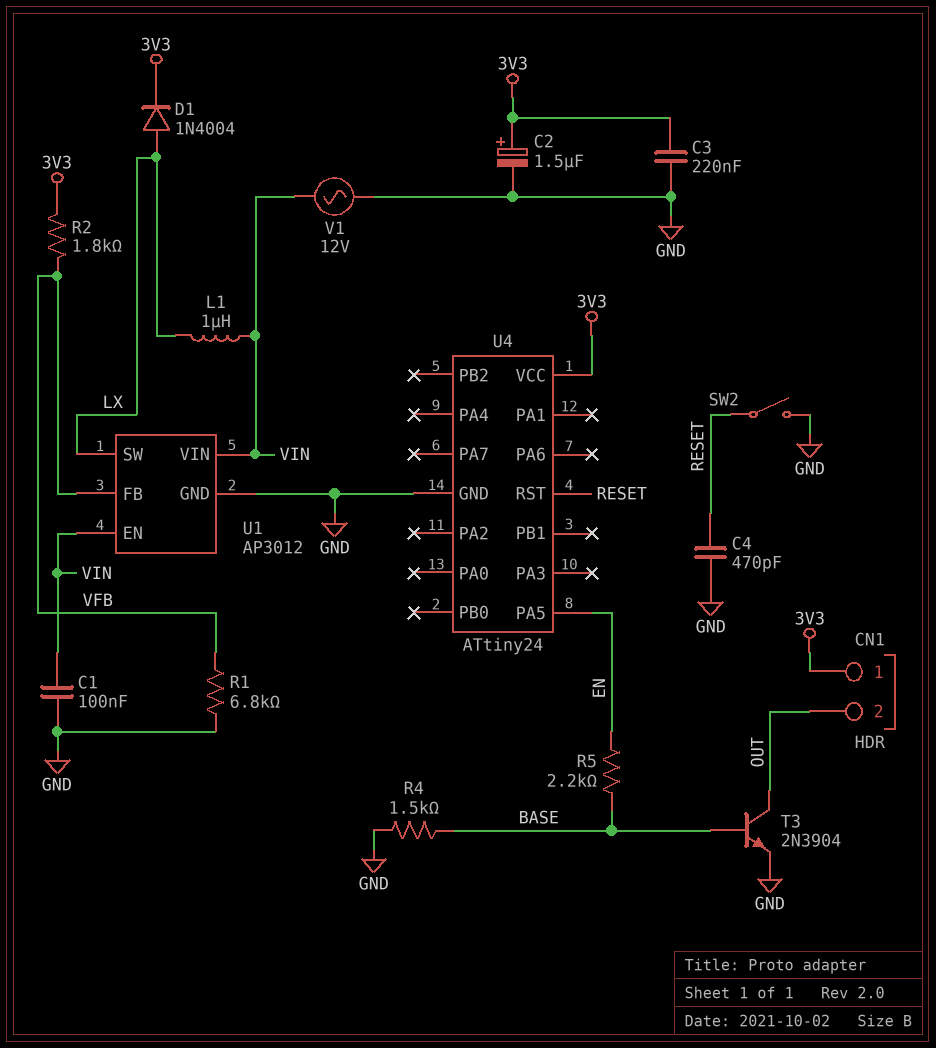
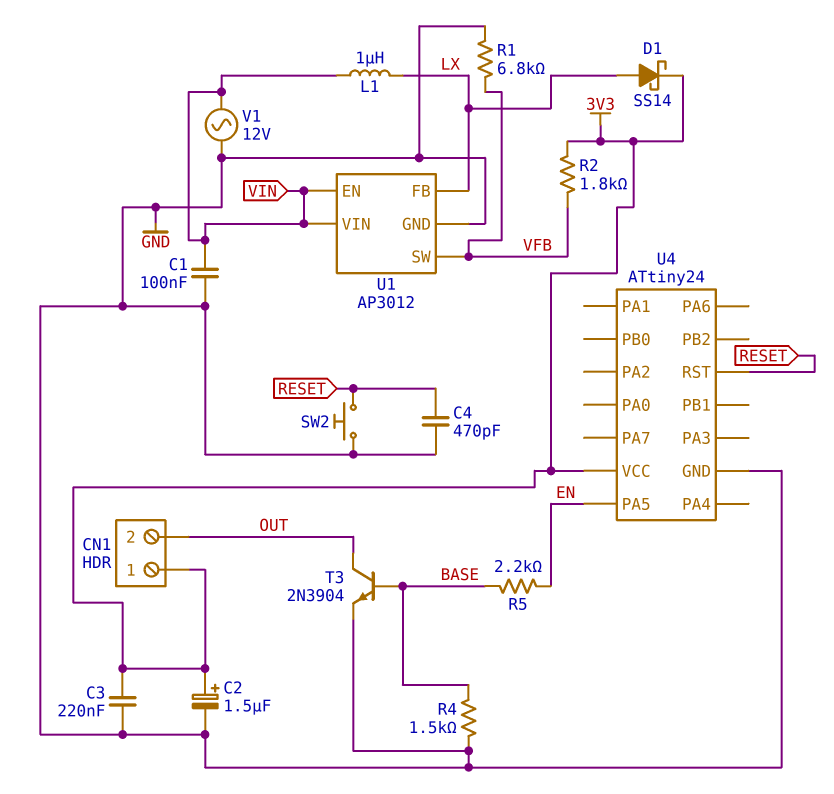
D1: diode 1N4004 (A LX, K 3V3) -> schottky SS14 (A LX, K 3V3)
SW2: switch (GND, RESET) -> button (GND, RESET)
U1 pin FB: VFB -> LX
U1 pin SW: LX -> VFB

